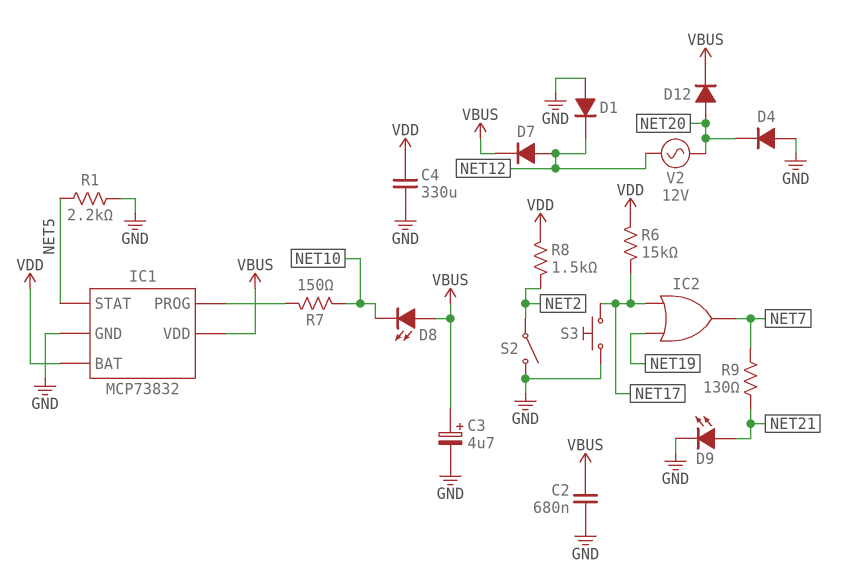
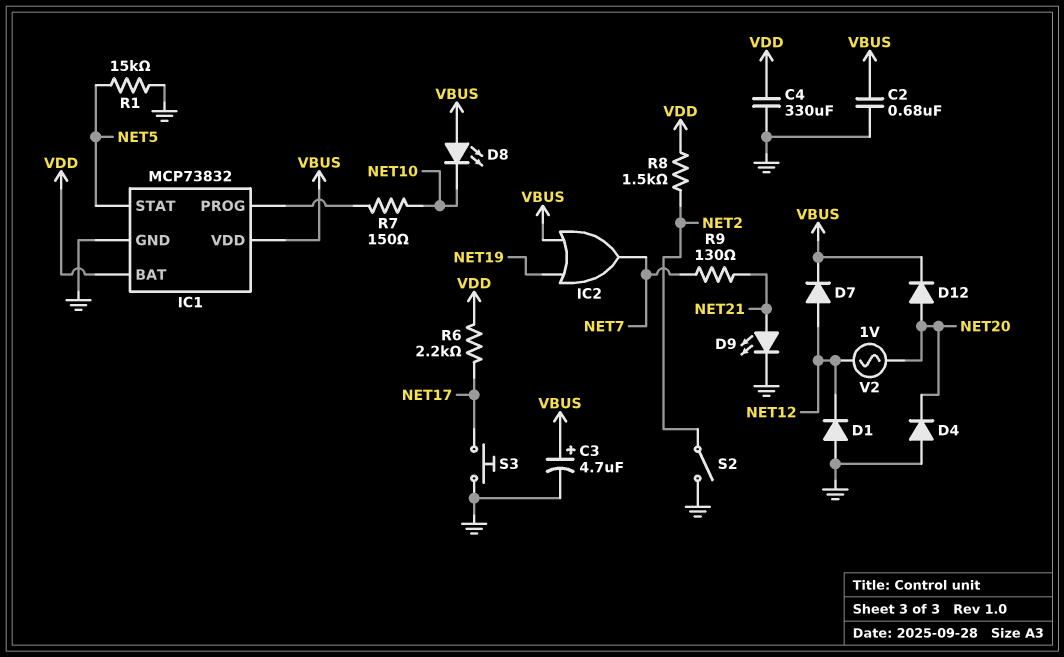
IC2: OR (in NET17, in NET19, out NET7) -> OR (in NET19, in VBUS, out NET7)
R1: 2.2k (GND, NET5) -> 15k (GND, NET5)
R6: 15k (NET17, VDD) -> 2.2k (NET17, VDD)
V2: AC 12V (NET12, NET20) -> AC 1V (NET12, NET20)

